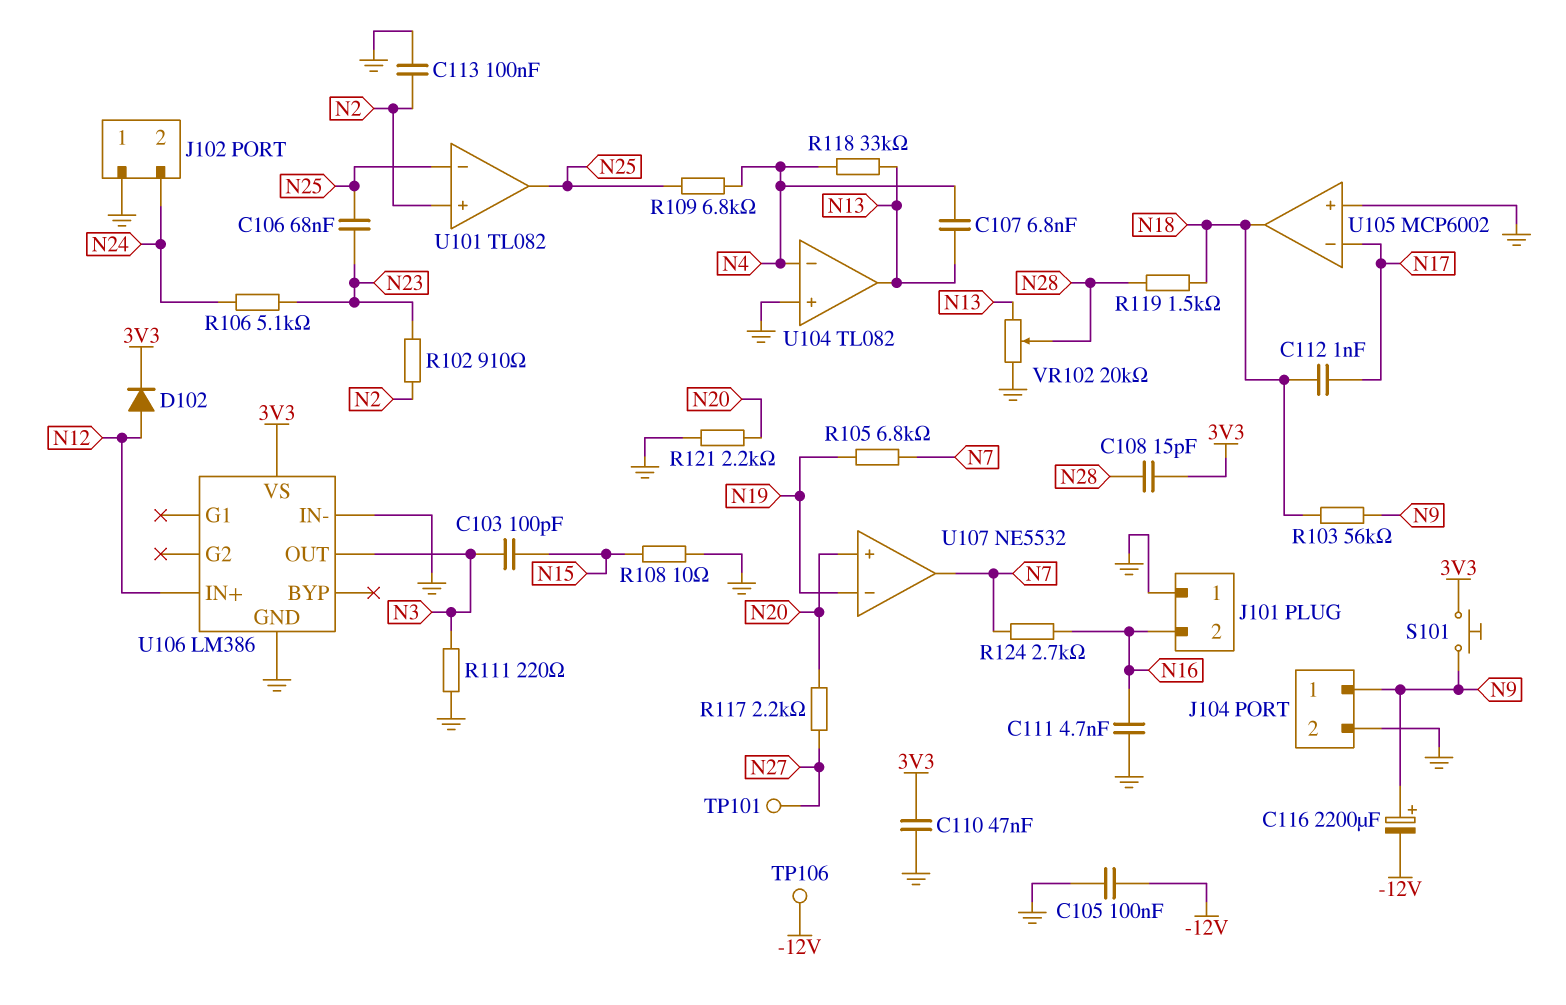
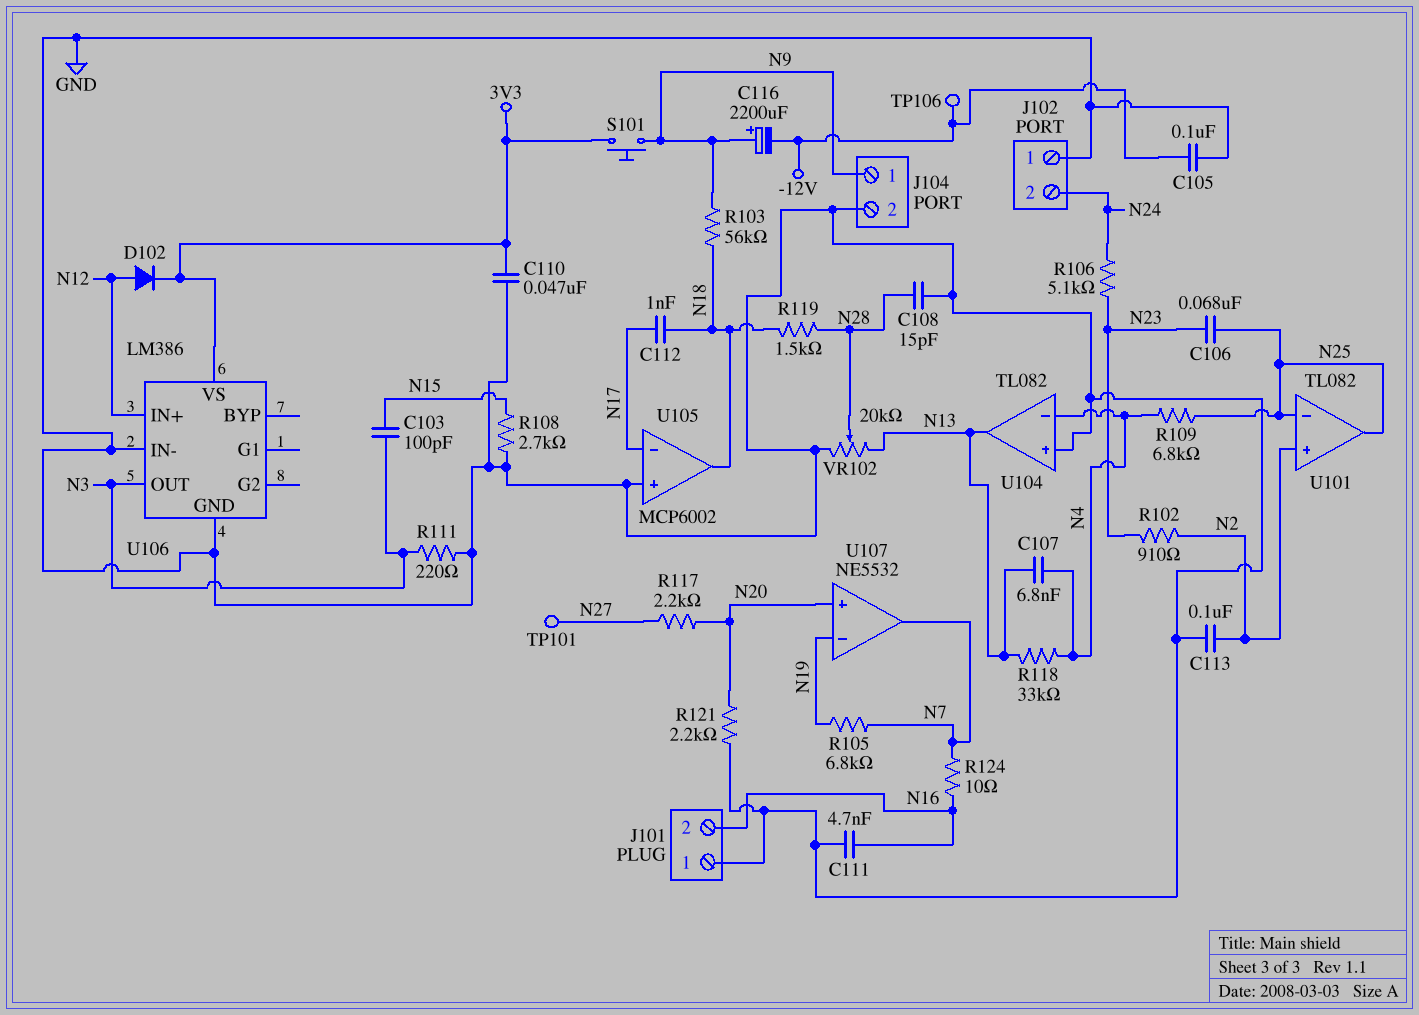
C108: 15pF (3V3, N28) -> 15pF (GND, N28)
R108: 10 (GND, N15) -> 2.7k (GND, N15)
R124: 2.7k (N7, N16) -> 10 (N7, N16)

